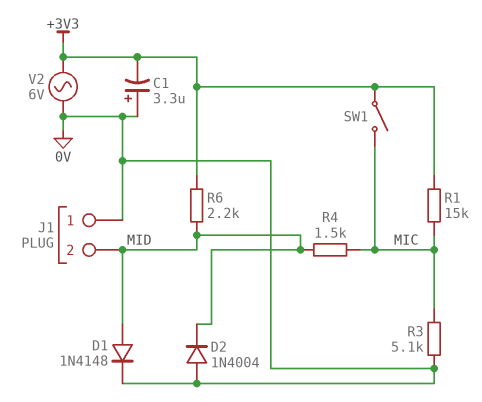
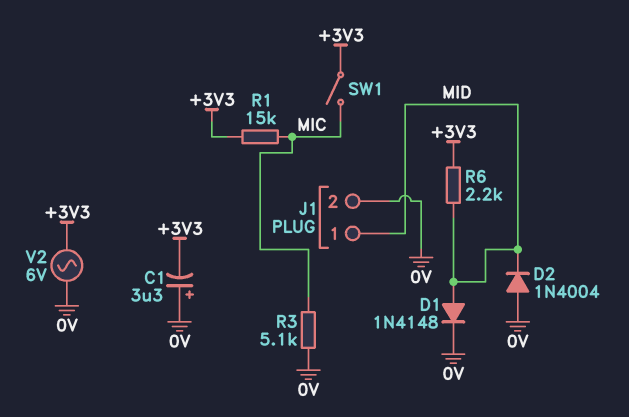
J1 pin 1: 0V -> MID
J1 pin 2: MID -> 0V
R4: 1.5k (MIC, MID) -> none

